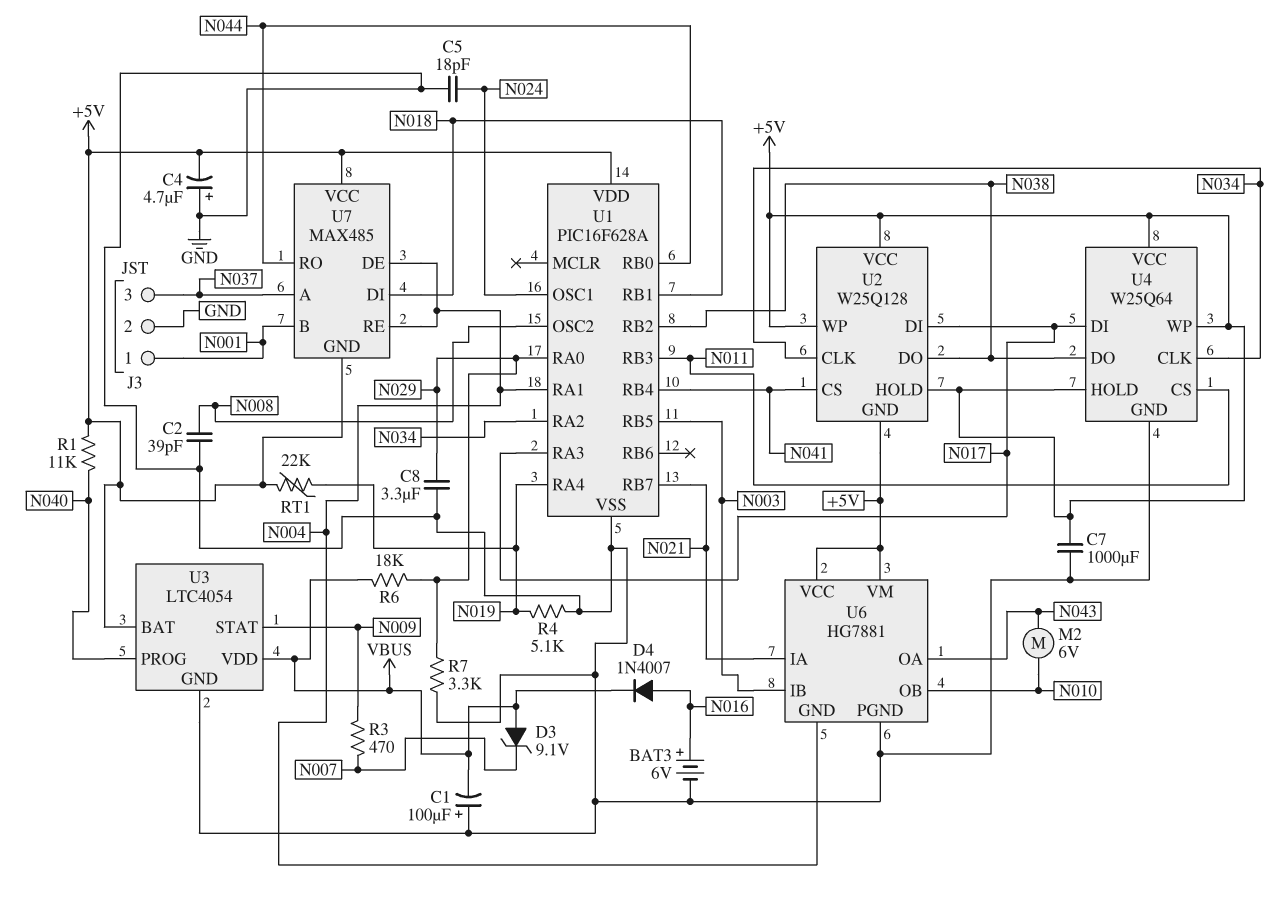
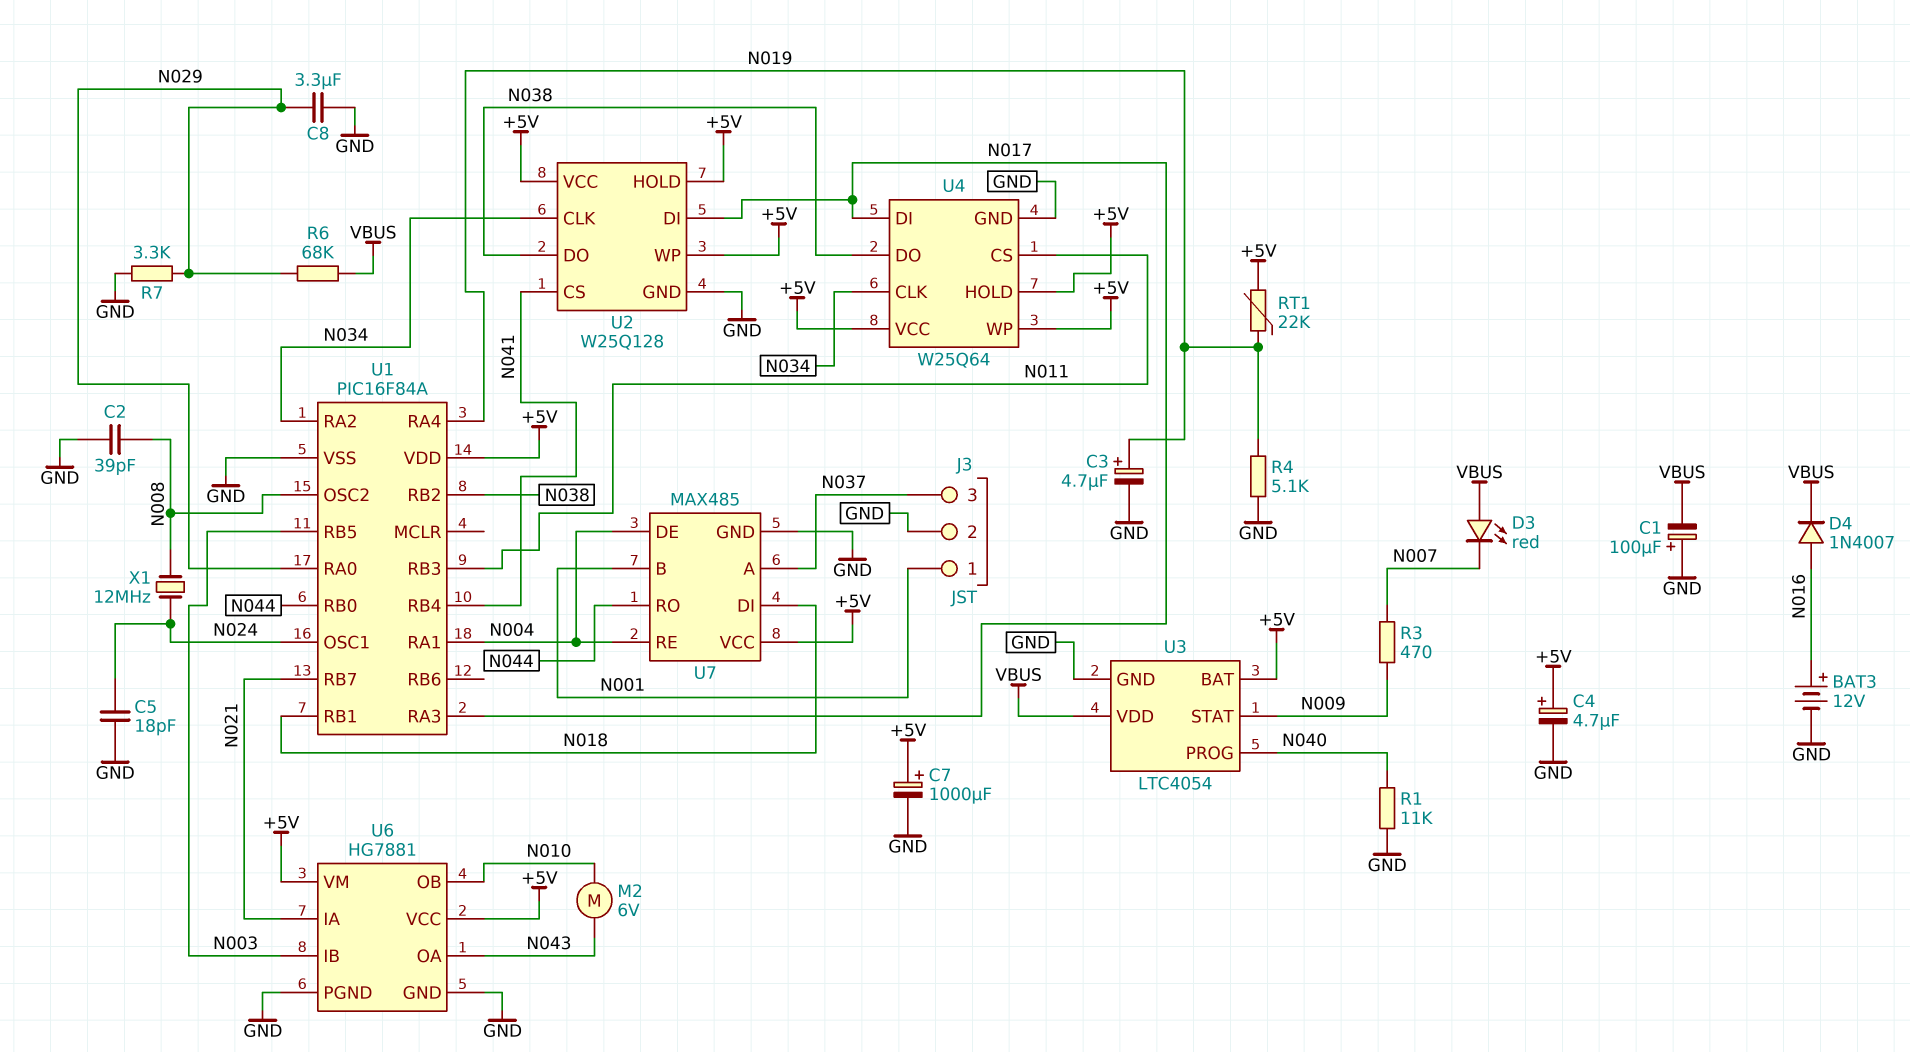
BAT3: 6V (plus N016, minus GND) -> 12V (plus N016, minus GND)
C3: none -> 4.7uF (plus N019, minus GND)
C4: 4.7uF (plus GND, minus +5V) -> 4.7uF (plus +5V, minus GND)
C7: 1000uF (+5V, GND) -> 1000uF (plus +5V, minus GND)
D3: zener 9.1V (A VBUS, K N007) -> LED red (A VBUS, K N007)
R1: 11k (+5V, N040) -> 11k (GND, N040)
R6: 18k (N029, VBUS) -> 68k (N029, VBUS)
U1: PIC16F628A -> PIC16F84A
U2 pin GND: +5V -> GND
U6 pin GND: N004 -> GND
U7 pin GND: +5V -> GND
X1: none -> 12MHz (N008, N024)

